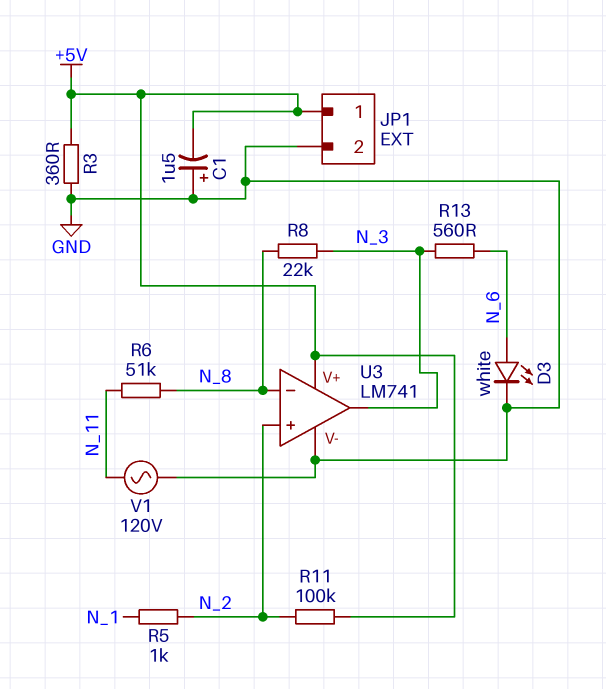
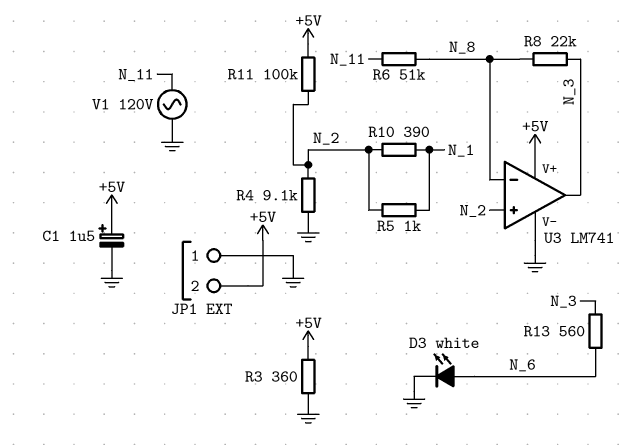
C1: 1.5uF (plus GND, minus +5V) -> 1.5uF (plus +5V, minus GND)
JP1 pin 1: +5V -> GND
JP1 pin 2: GND -> +5V
R4: none -> 9.1k (GND, N_2)
R10: none -> 390 (N_1, N_2)

